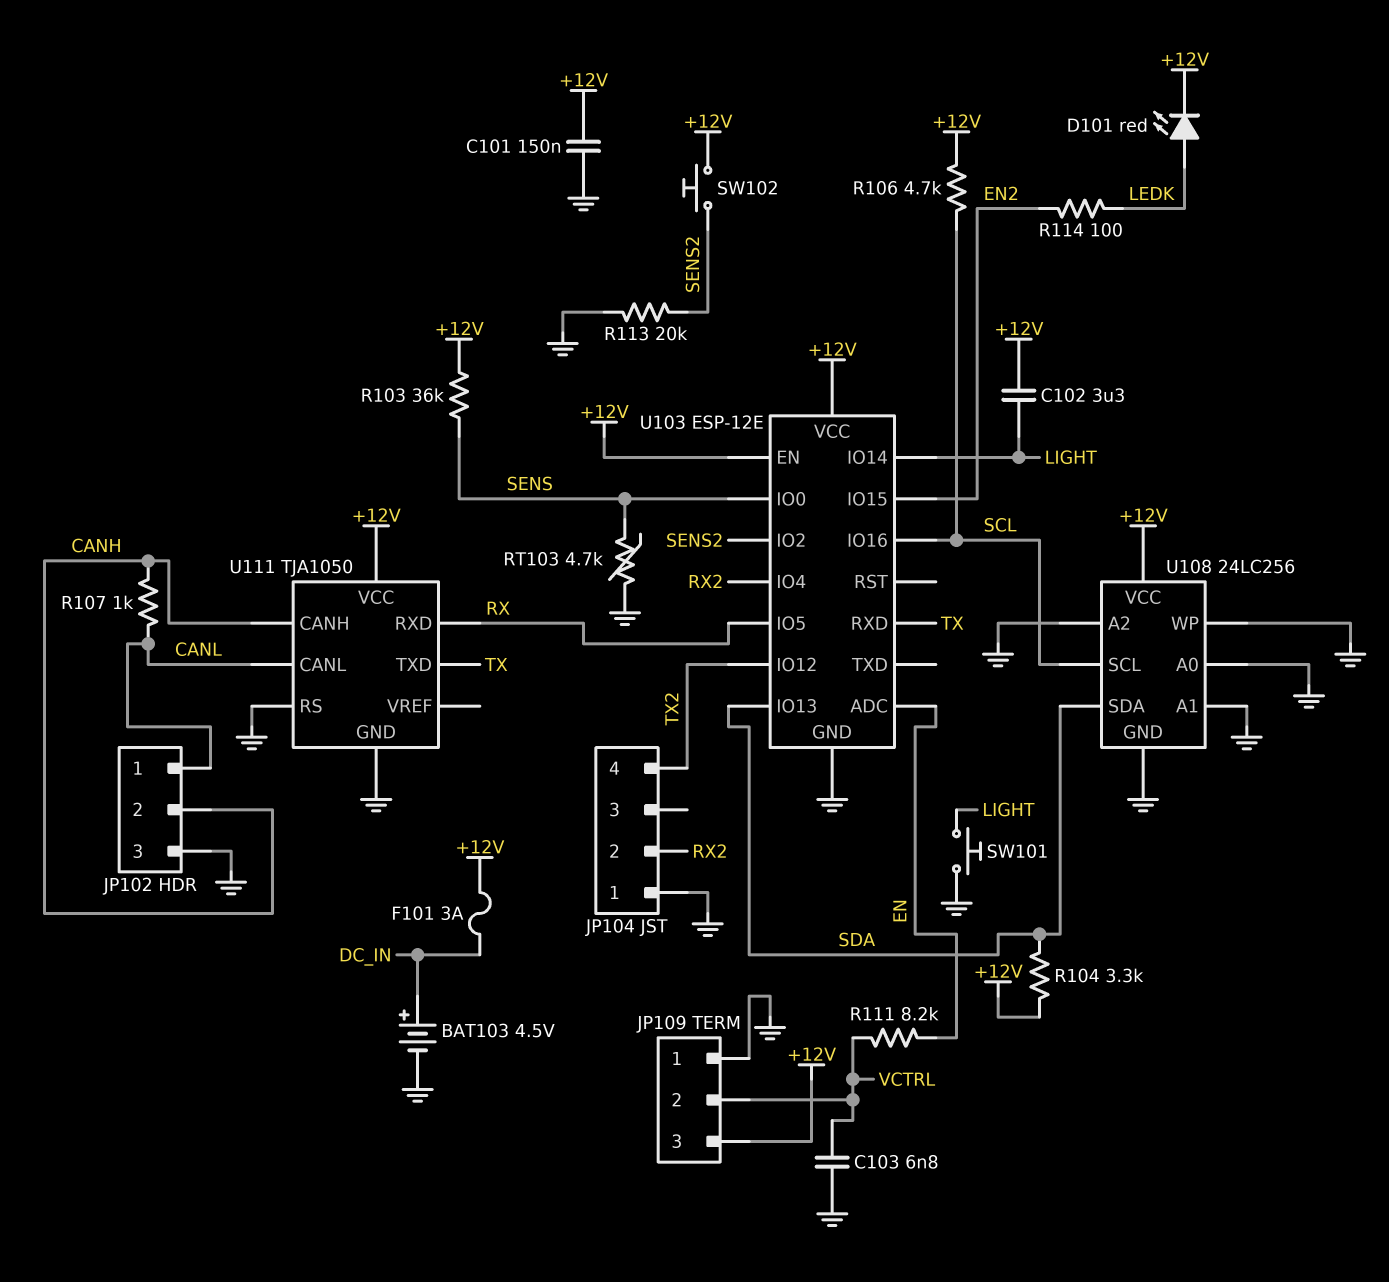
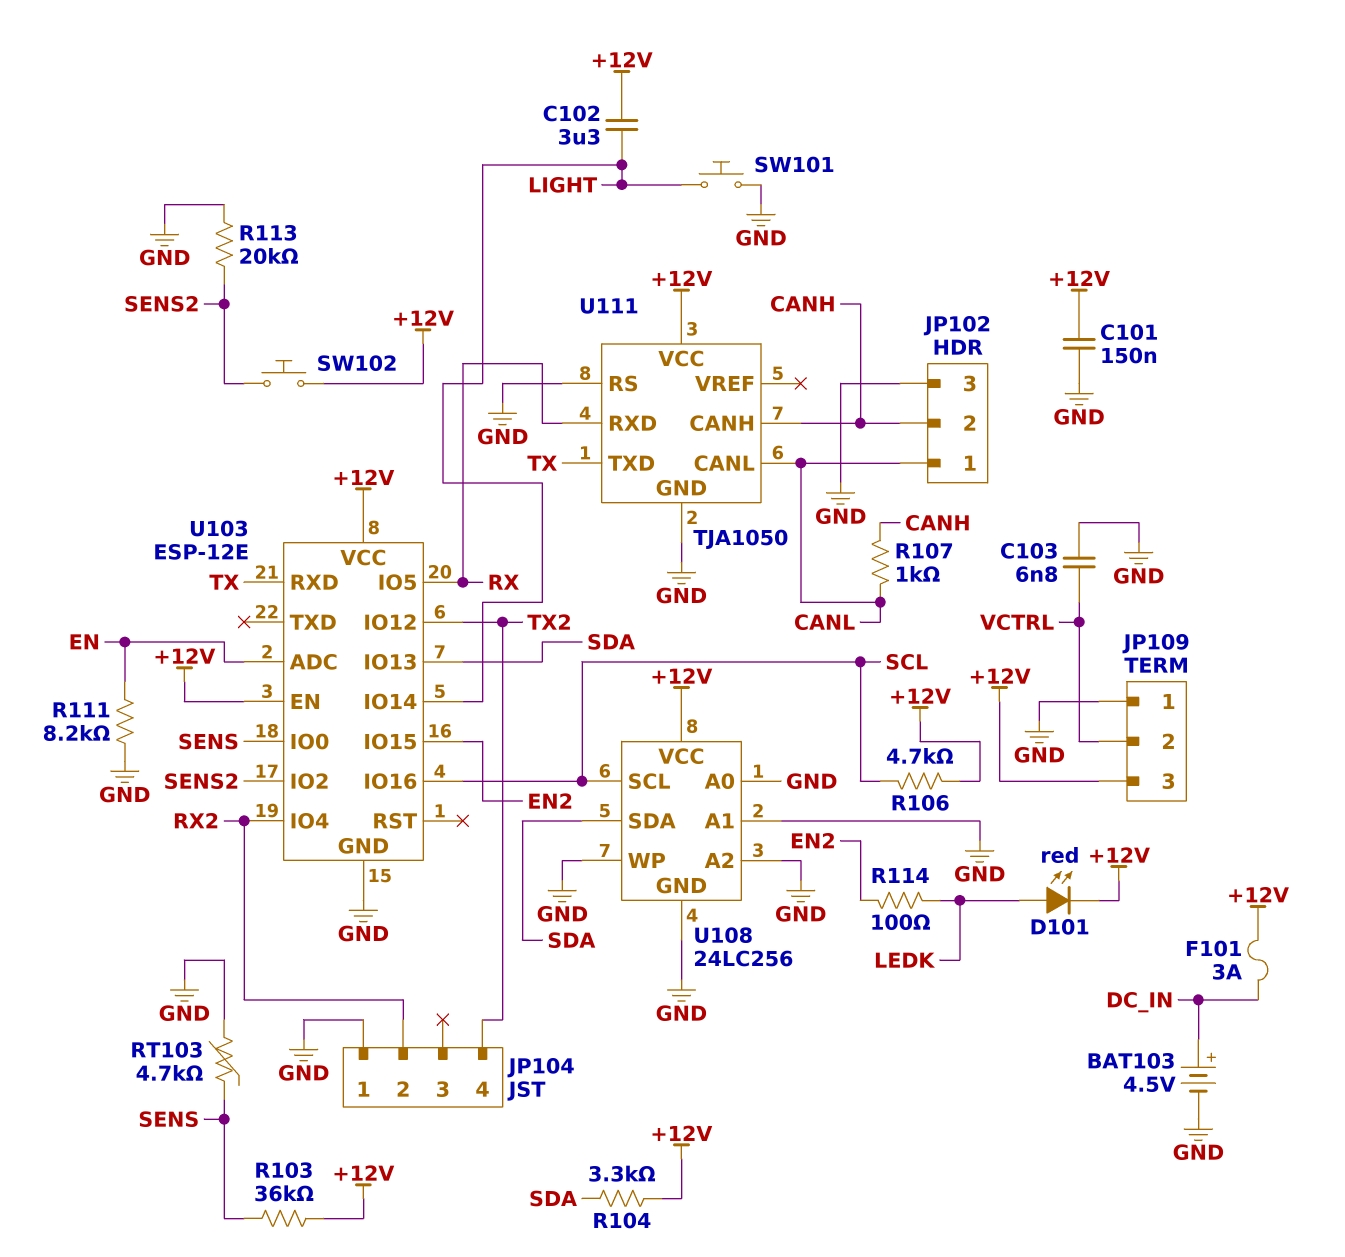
R111: 8.2k (EN, VCTRL) -> 8.2k (EN, GND)

